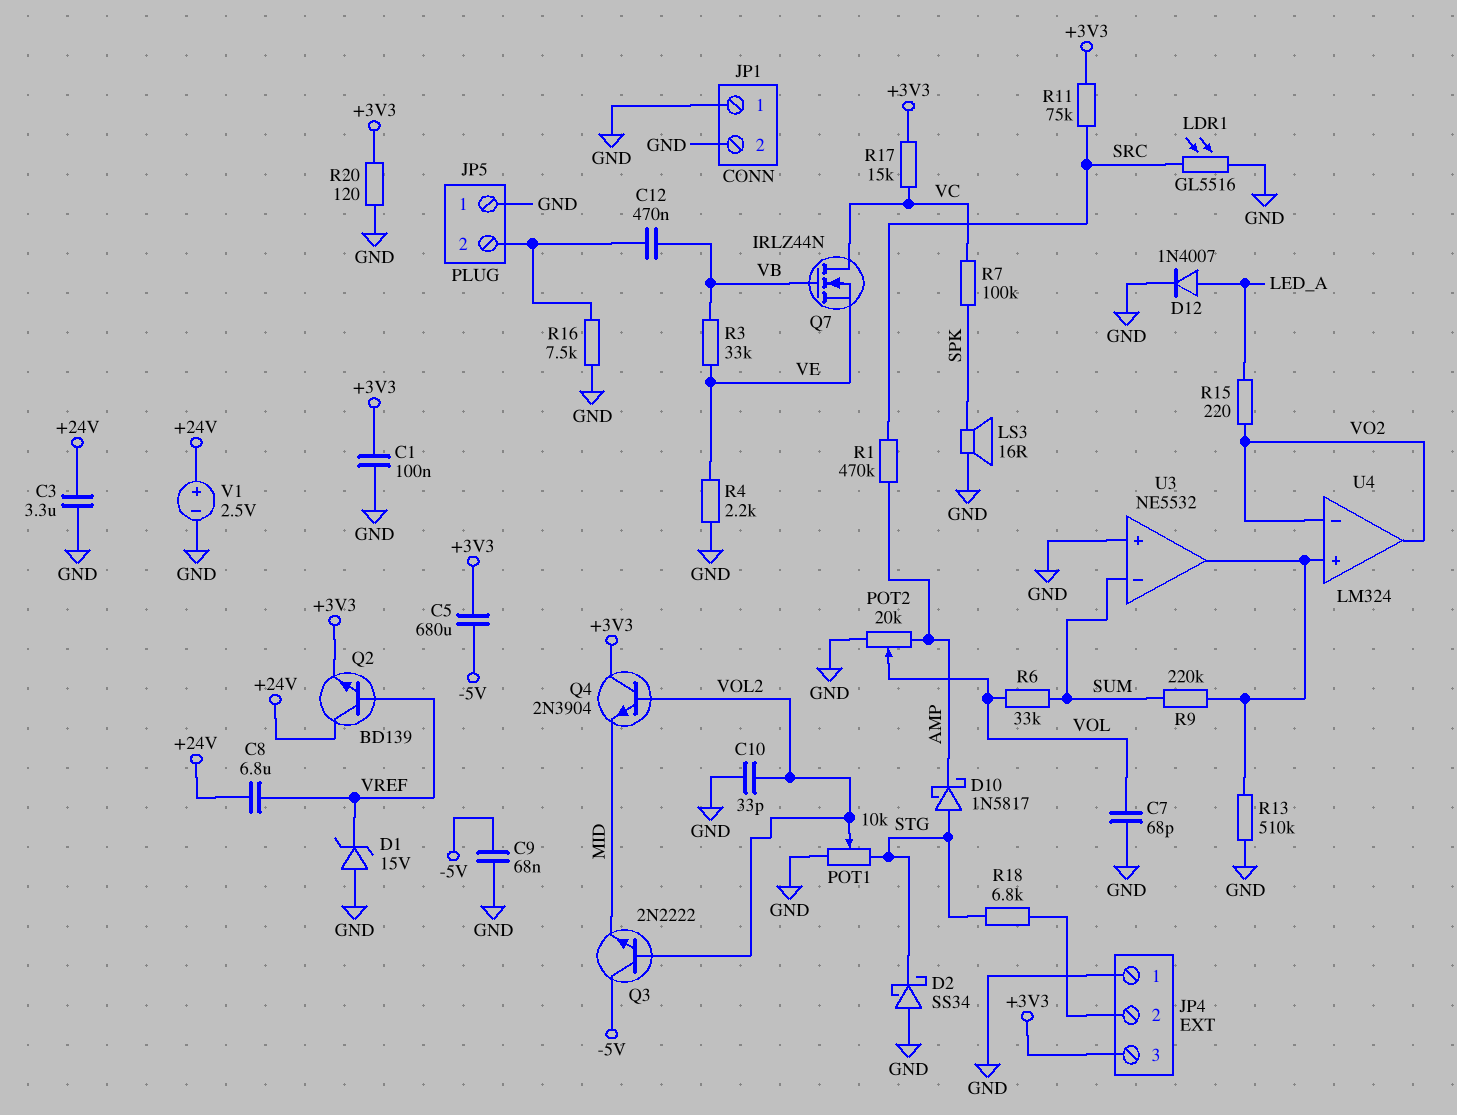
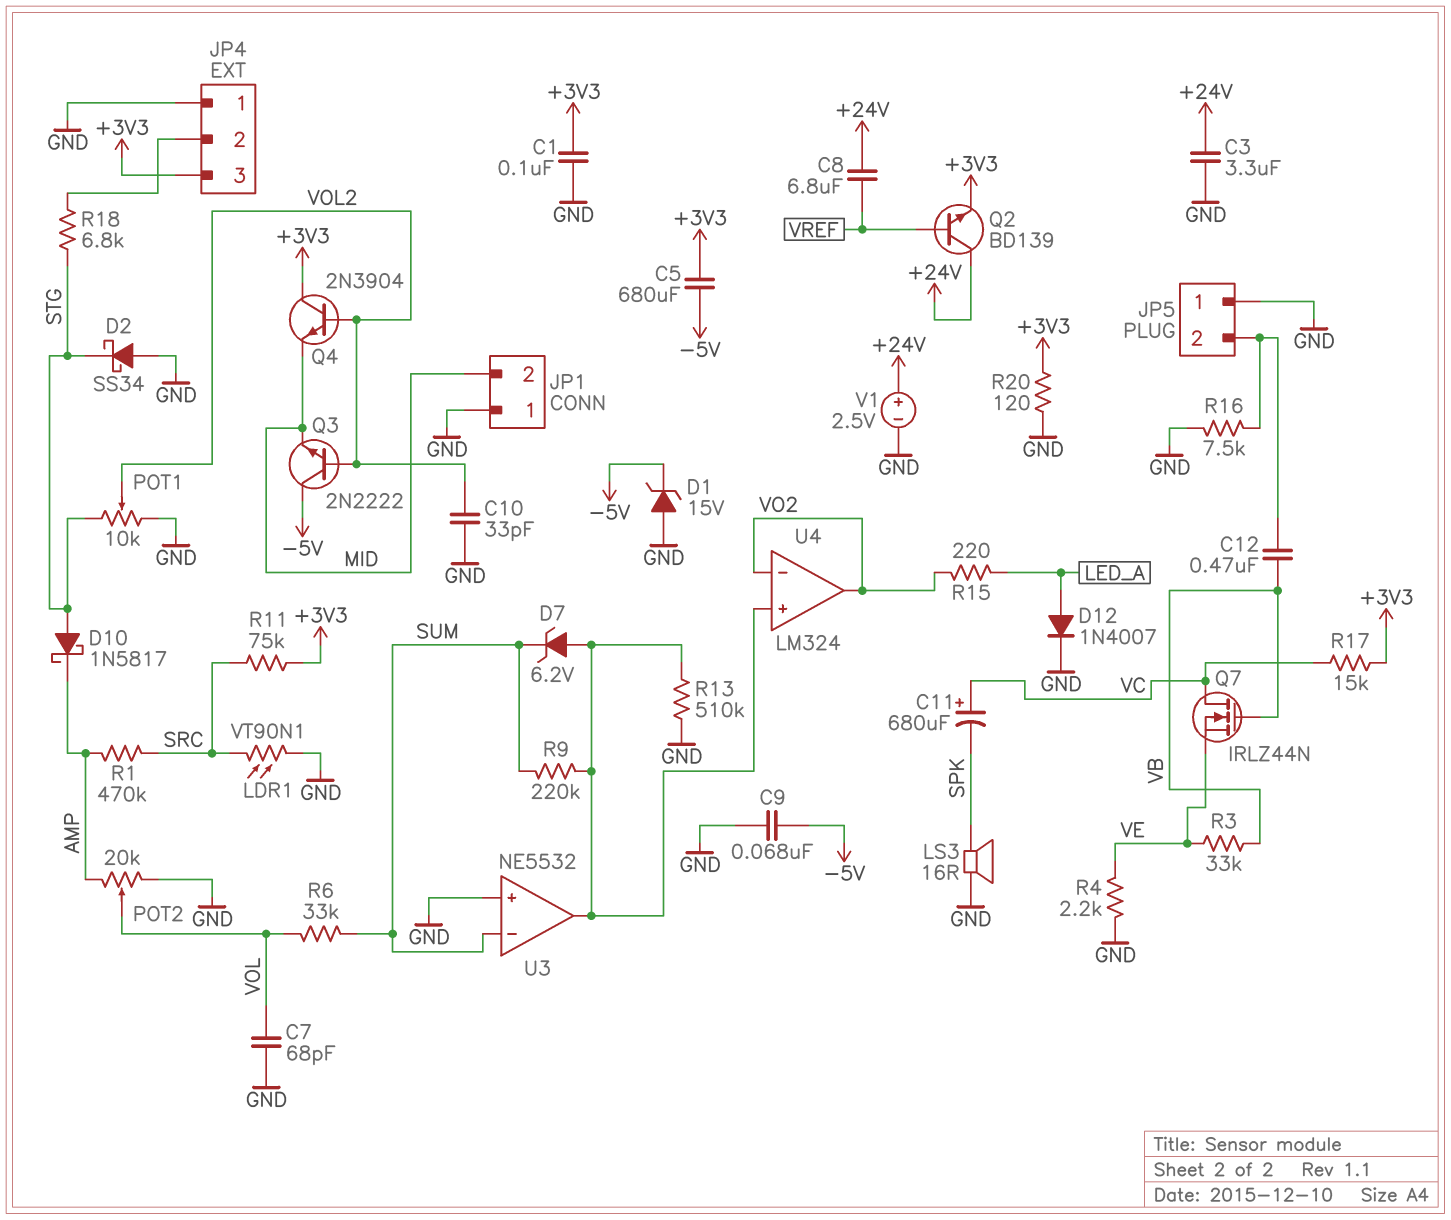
C11: none -> 680uF (plus VC, minus SPK)
D1: zener 15V (A GND, K VREF) -> zener 15V (A GND, K -5V)
D7: none -> zener 6.2V (A U3/out, K SUM)
JP1 pin 2: GND -> MID
LDR1: GL5516 (GND, SRC) -> VT90N1 (GND, SRC)
R7: 100k (SPK, VC) -> none

